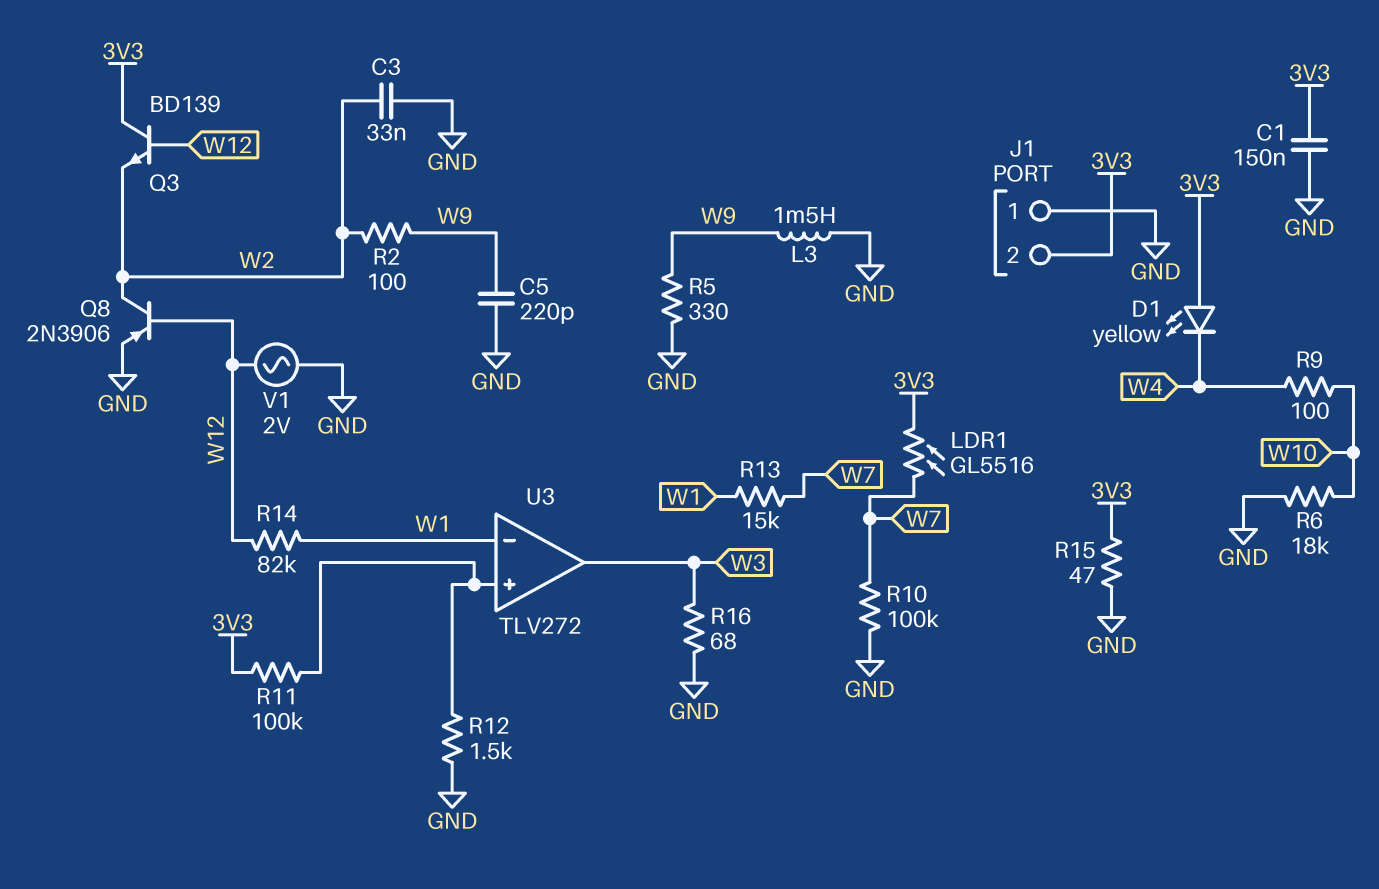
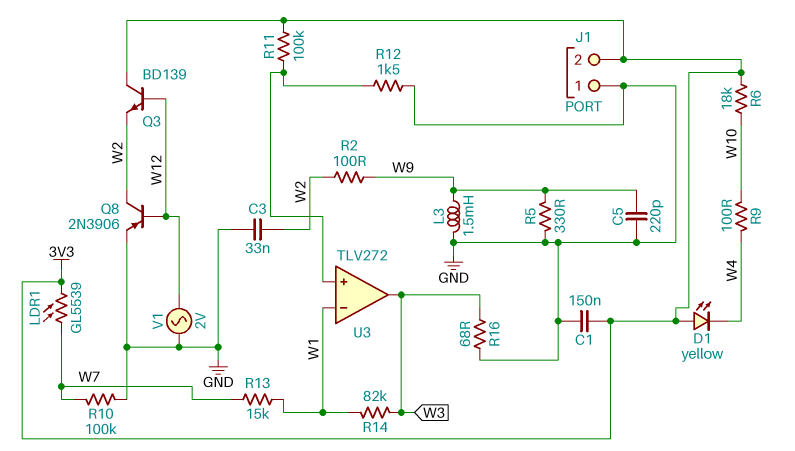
LDR1: GL5516 (3V3, W7) -> GL5539 (3V3, W7)
R6: 18k (GND, W10) -> 18k (3V3, W10)
R14: 82k (W1, W12) -> 82k (W1, W3)
R15: 47 (3V3, GND) -> none

